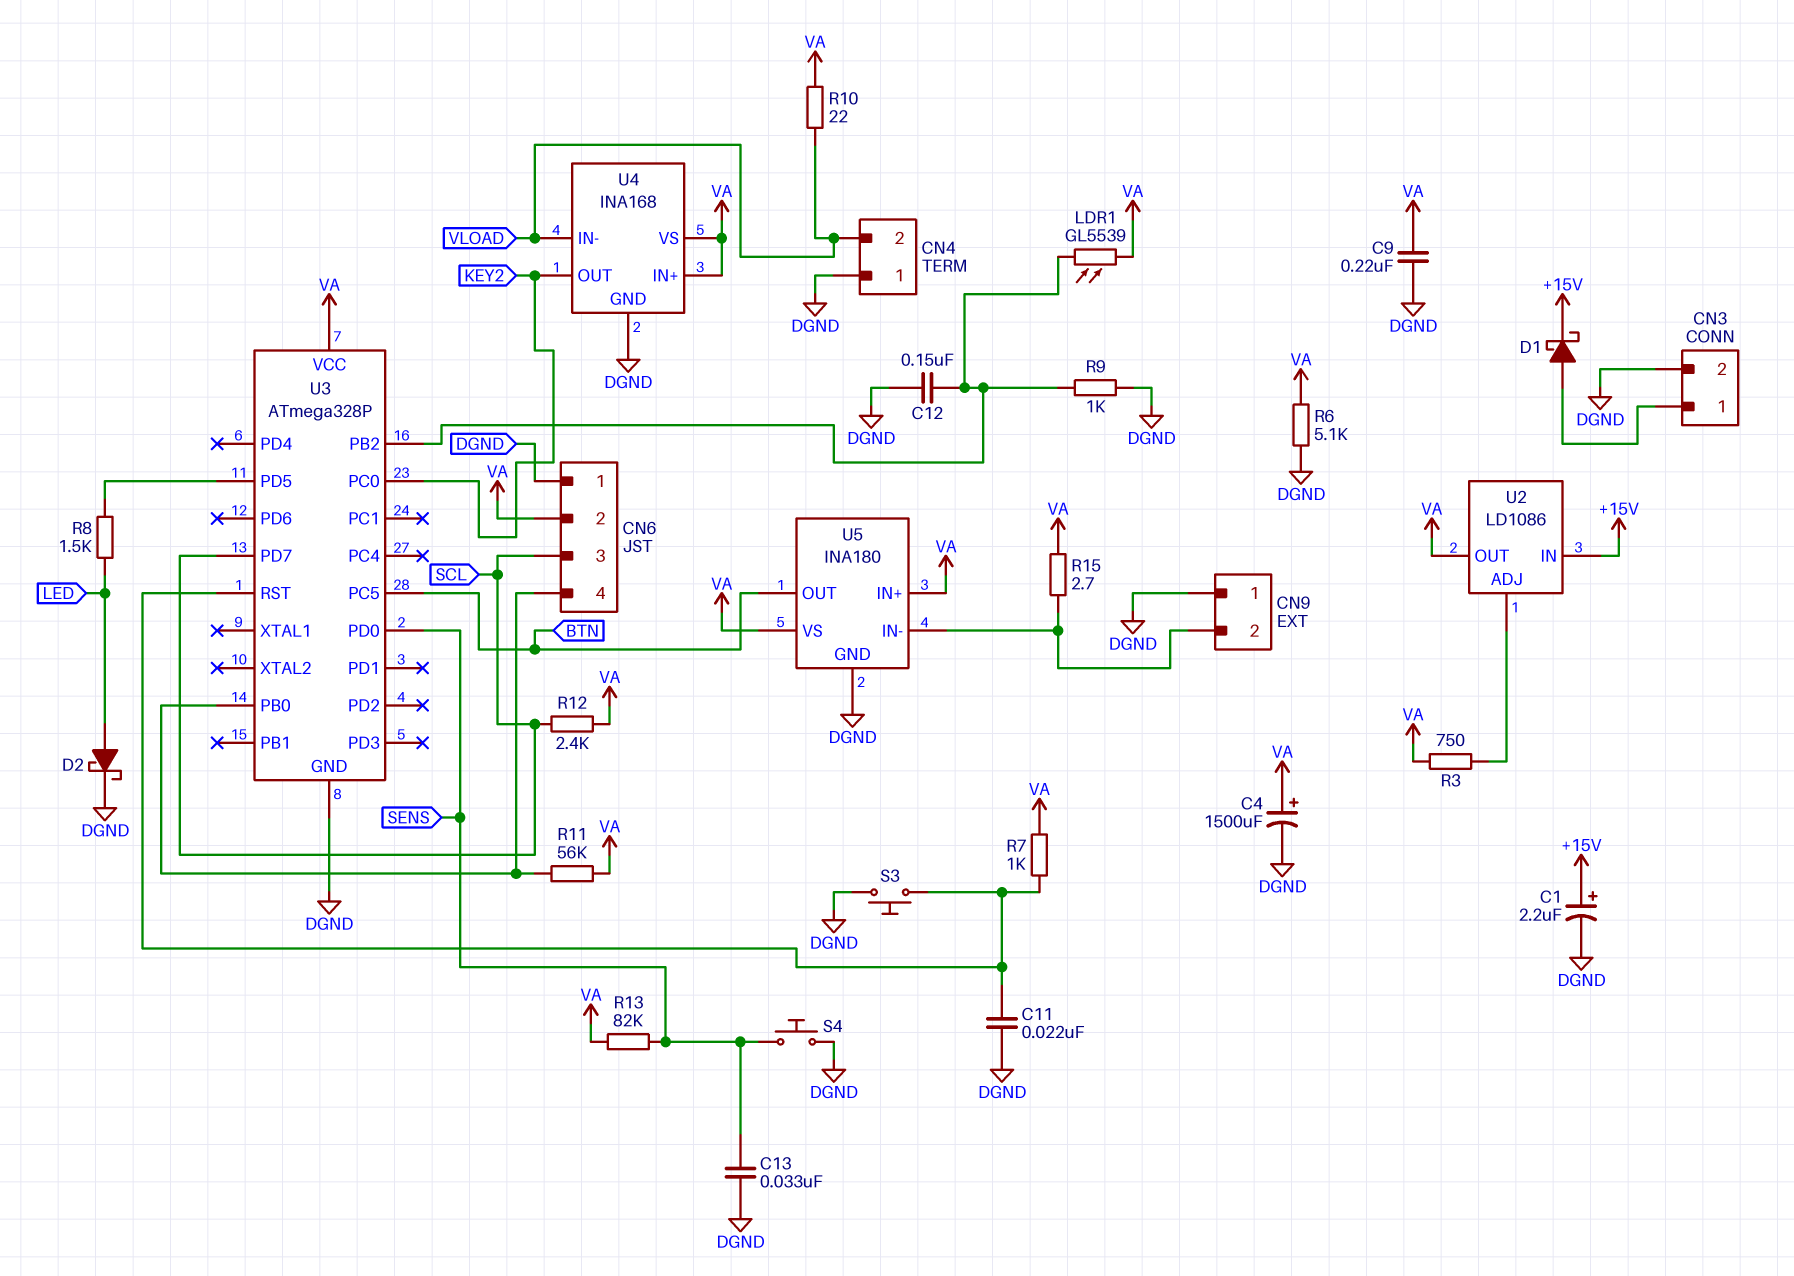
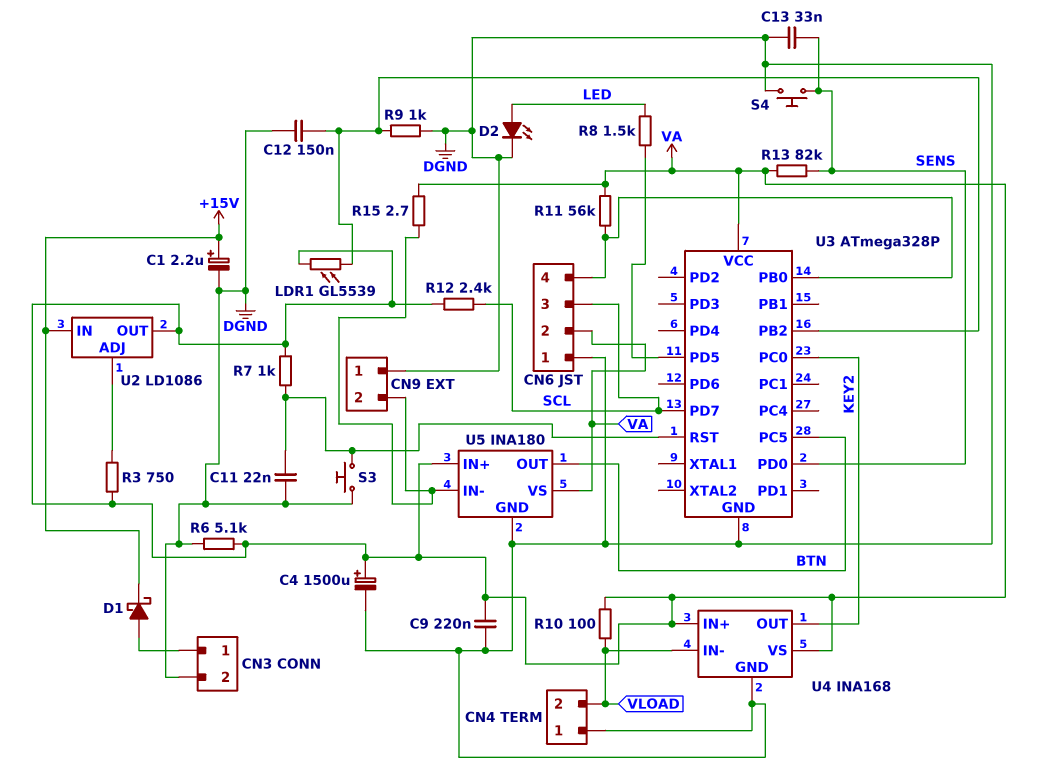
D2: schottky (A LED, K DGND) -> LED (A LED, K DGND)
R10: 22 (VA, VLOAD) -> 100 (VA, VLOAD)

